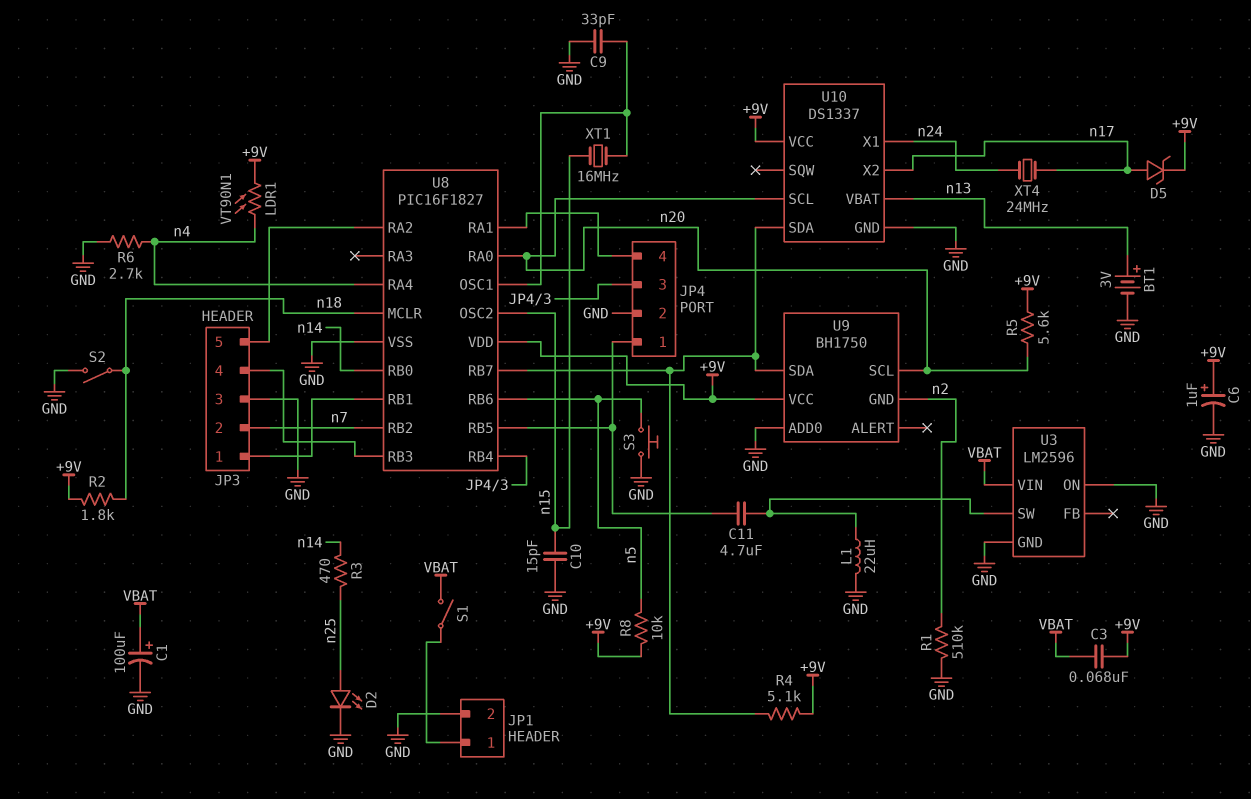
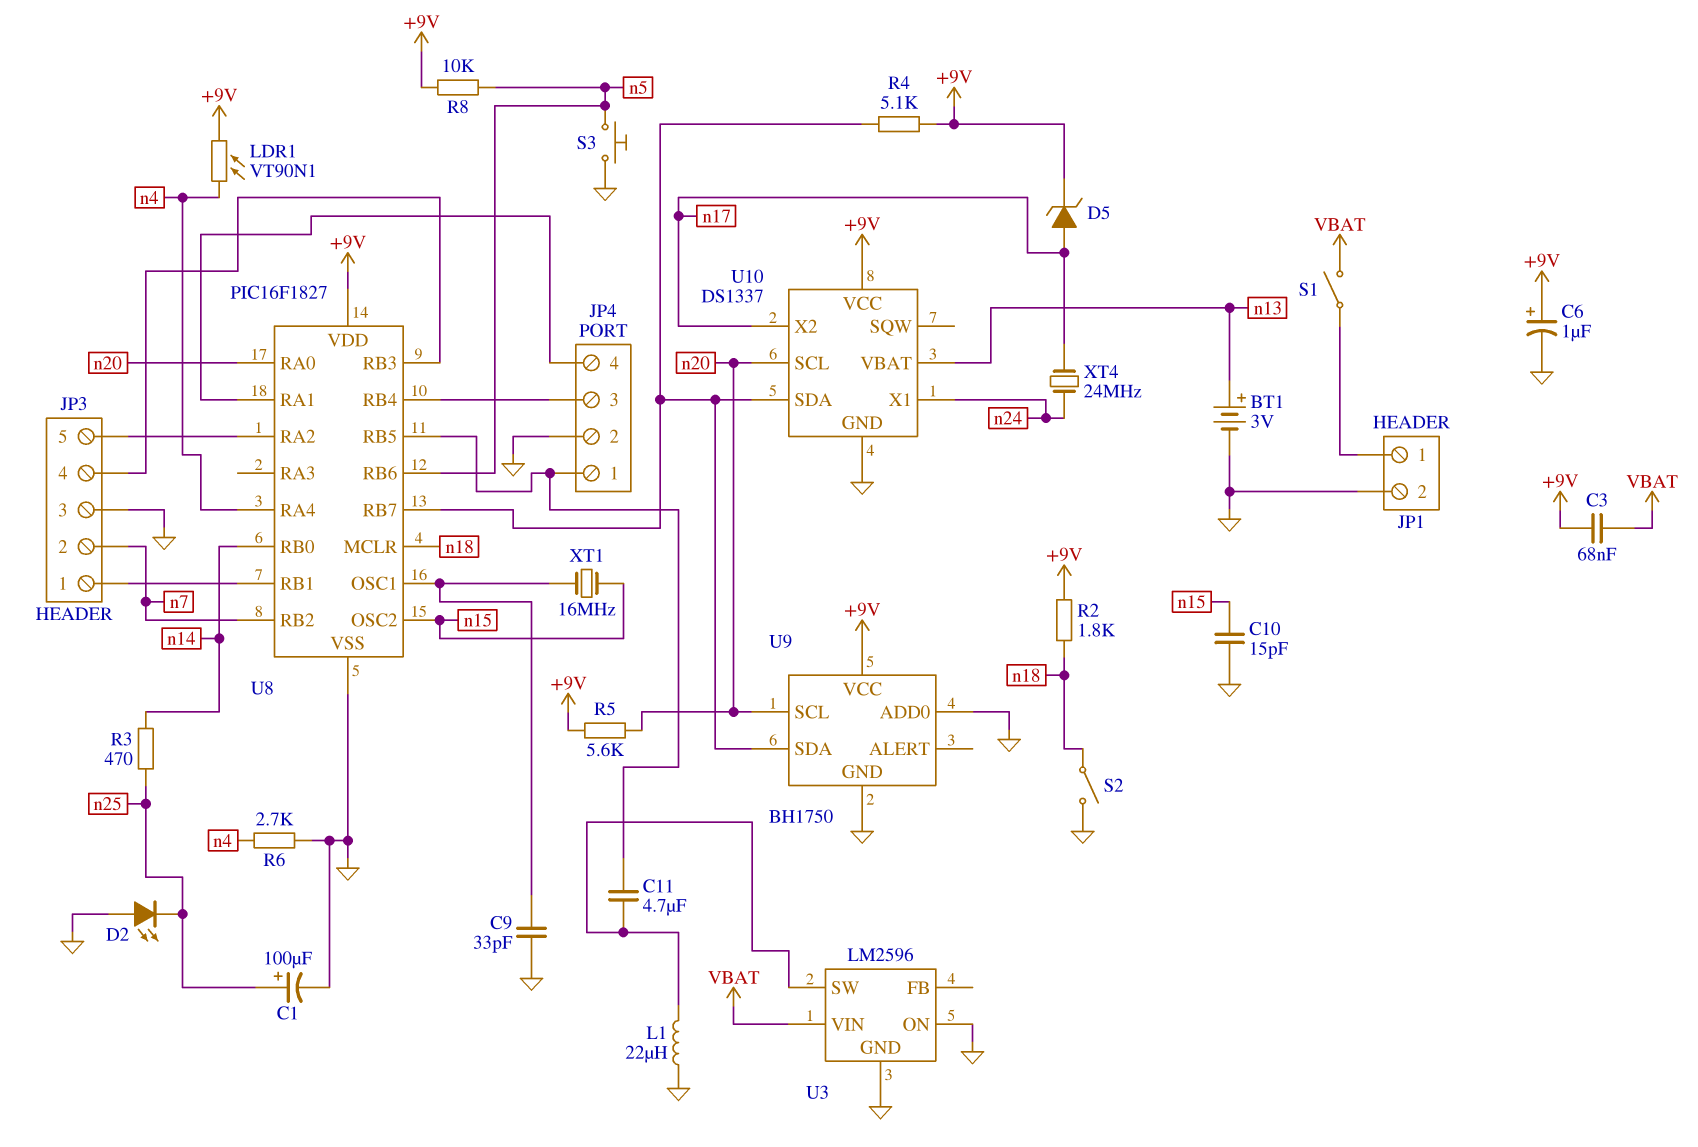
C1: 100uF (plus VBAT, minus GND) -> 100uF (plus n25, minus GND)
D2: LED (A n25, K GND) -> LED (A GND, K n25)
R1: 510k (GND, n2) -> none
U9 pin GND: n2 -> GND

